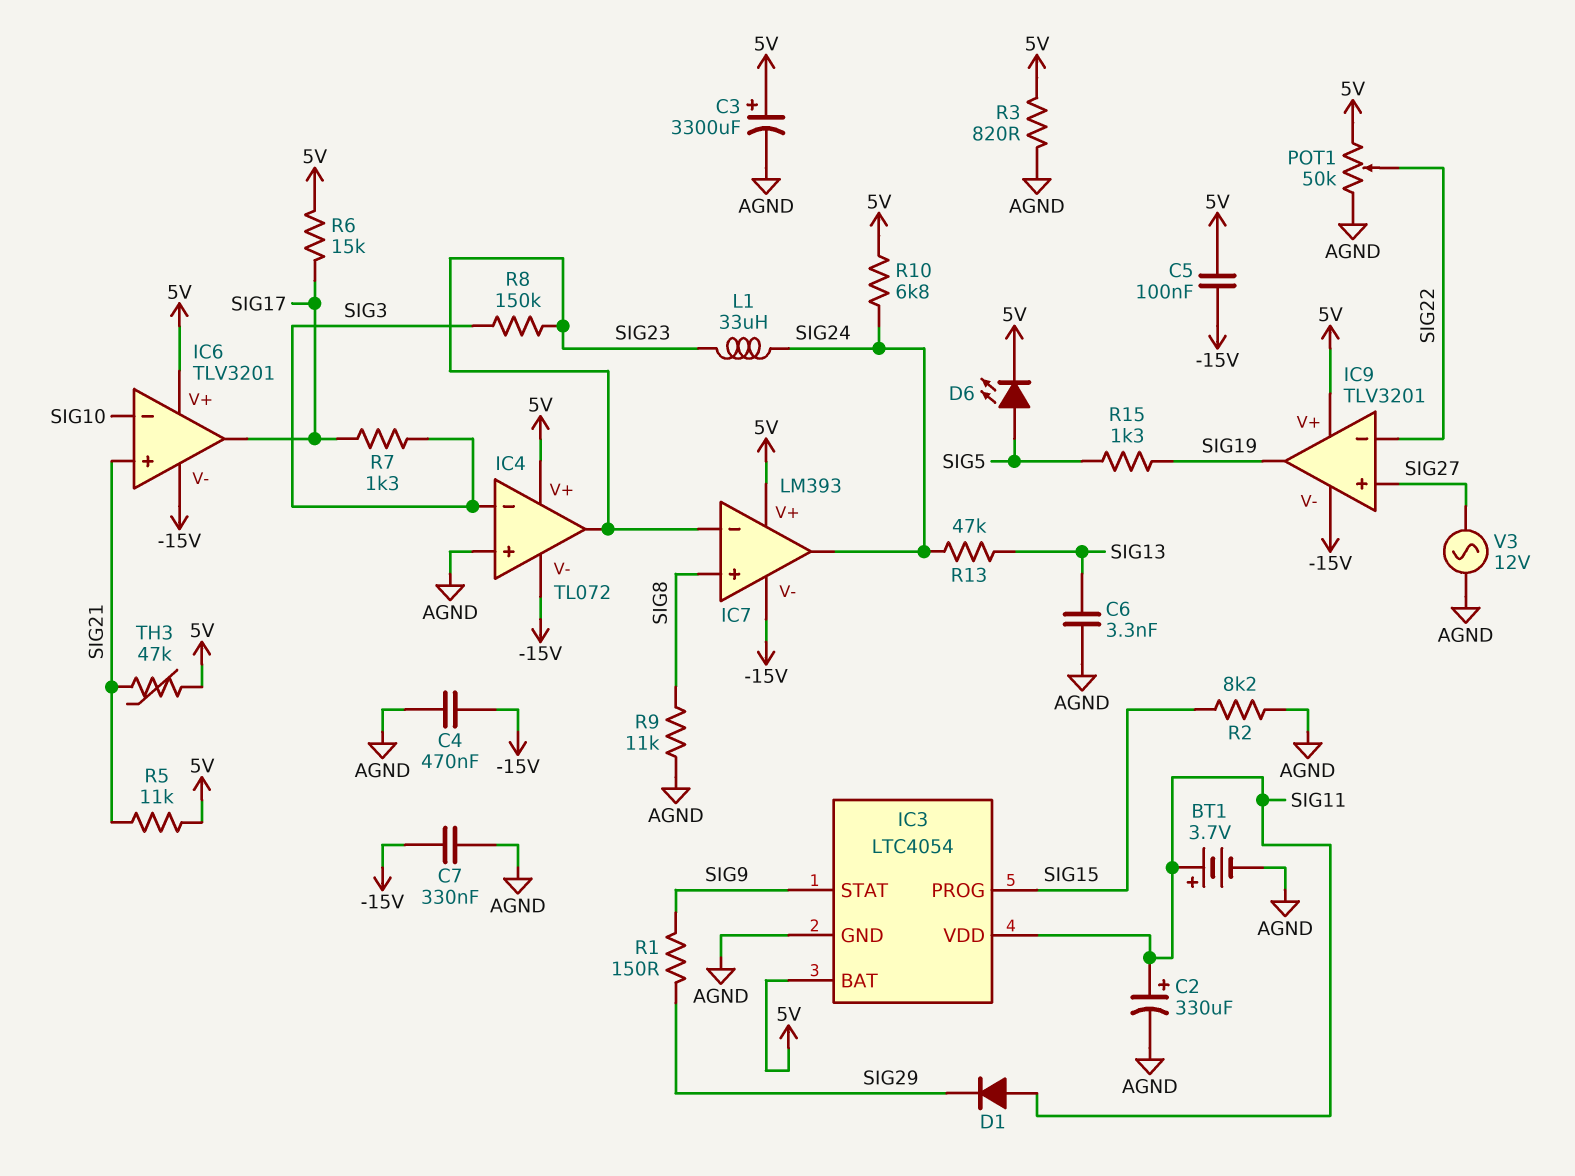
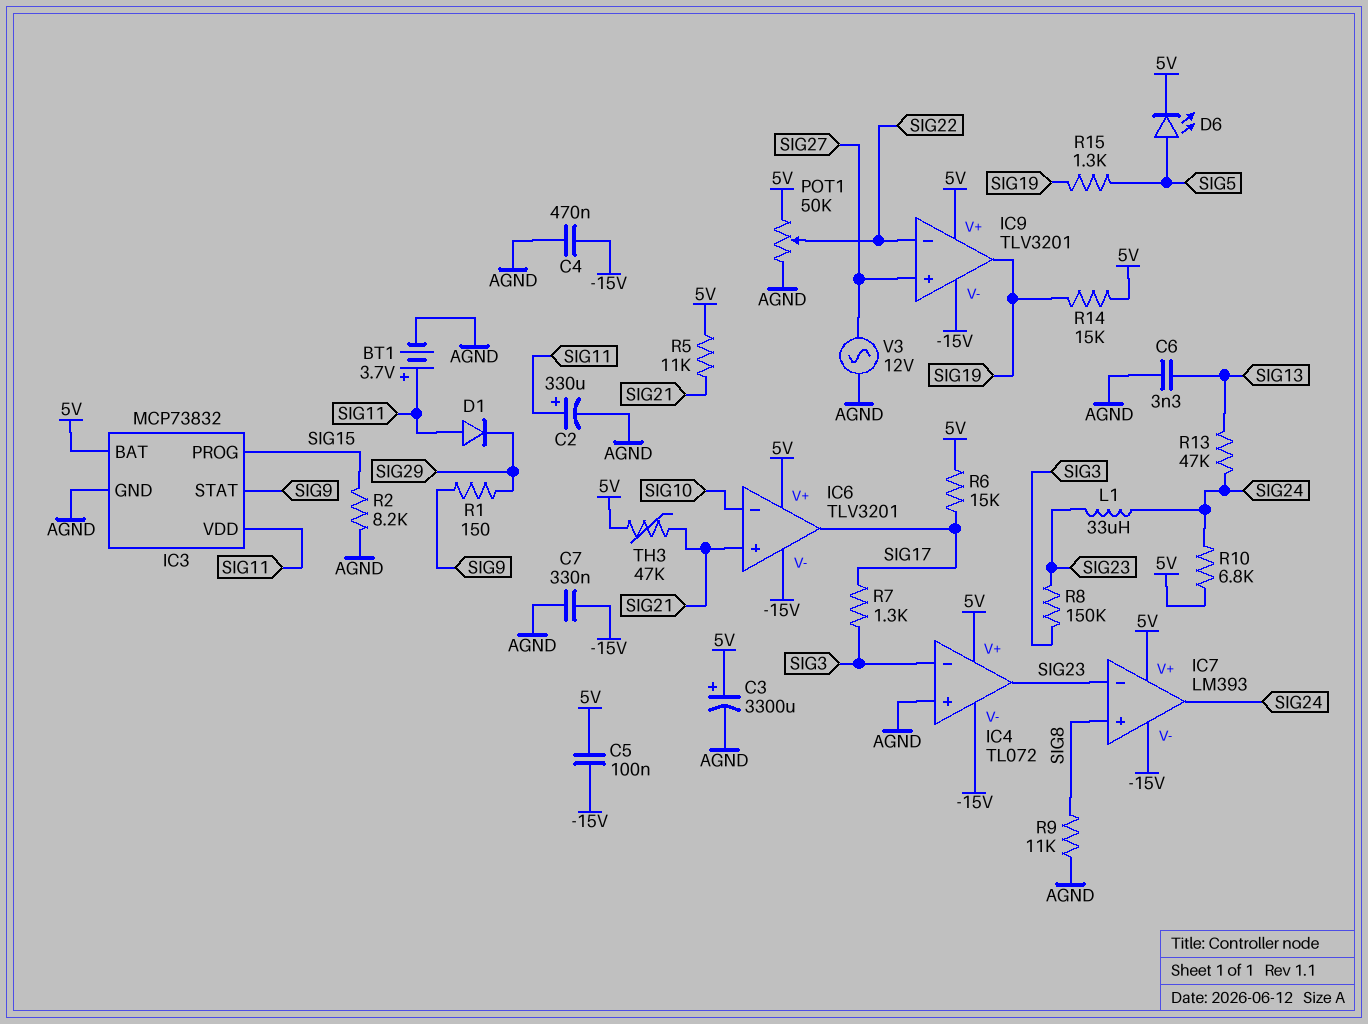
IC3: LTC4054 -> MCP73832
R3: 820 (5V, AGND) -> none
R14: none -> 15k (5V, SIG19)

